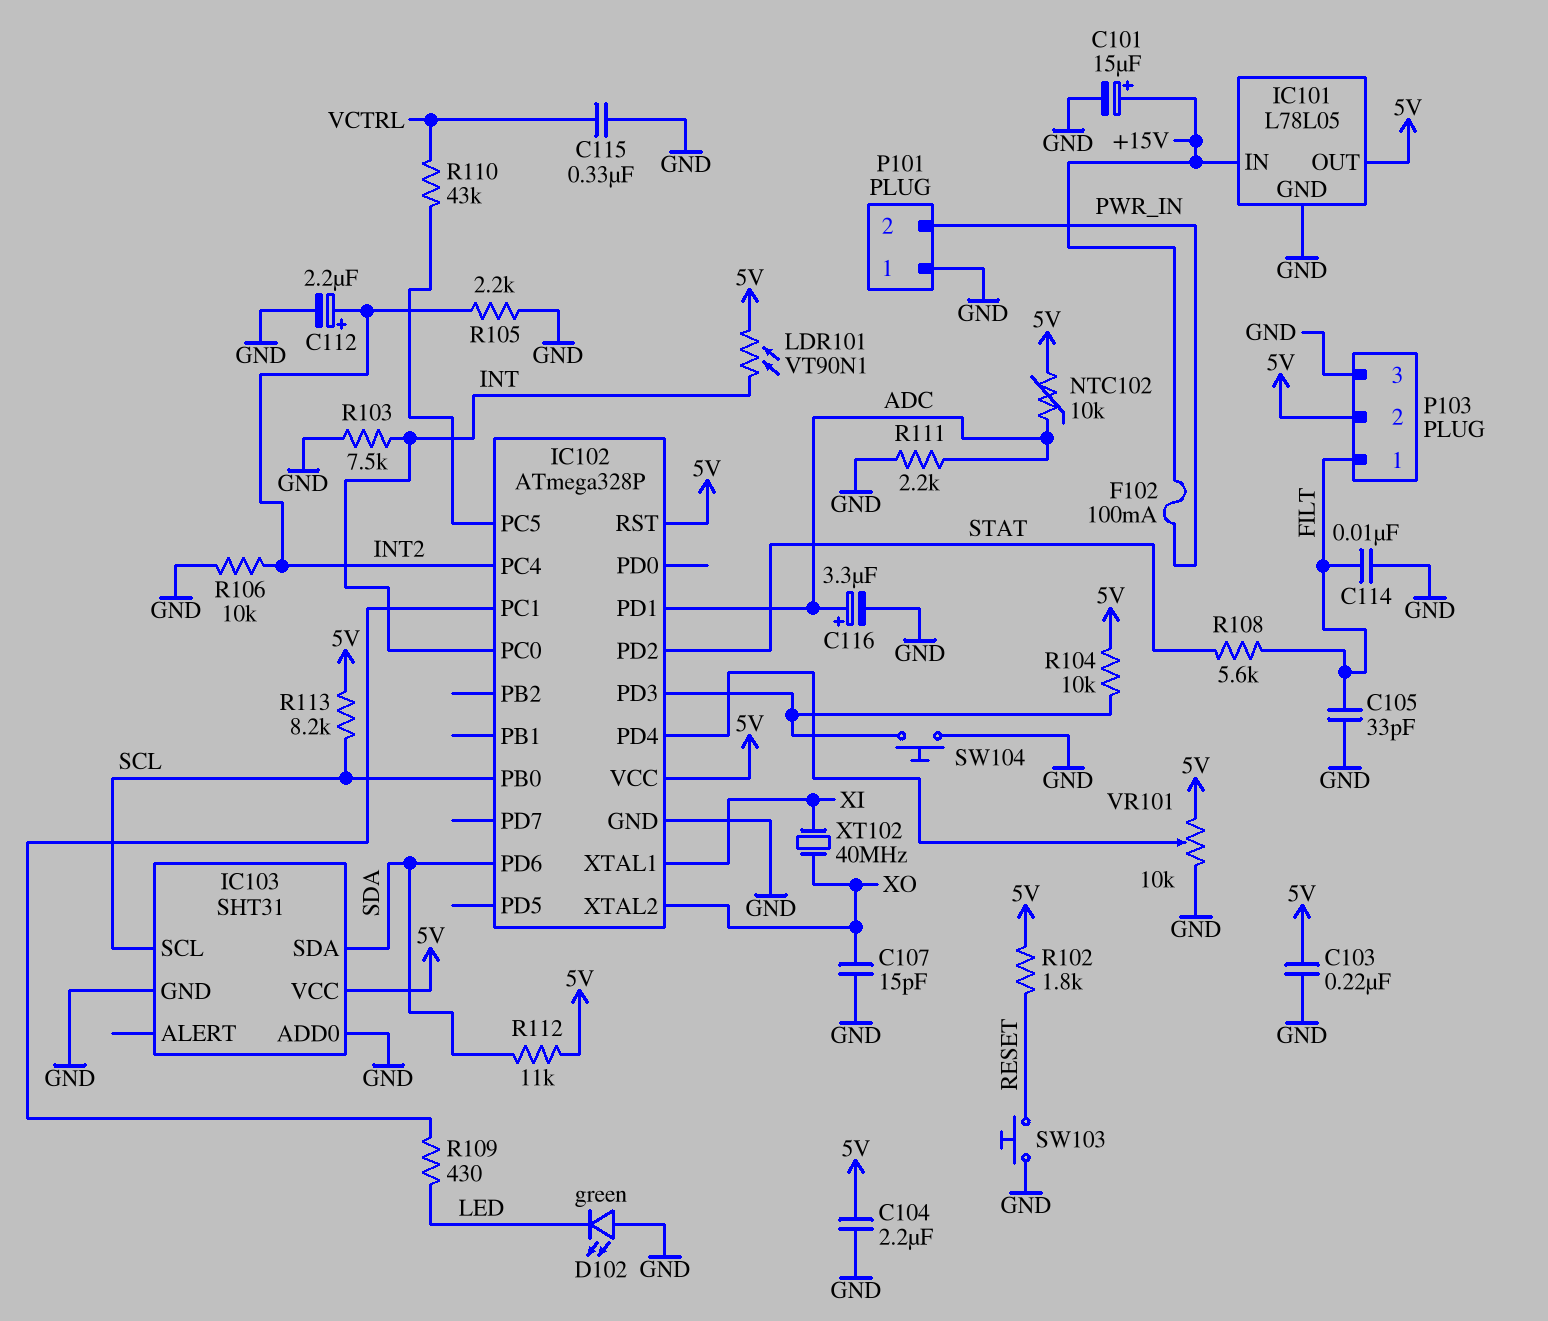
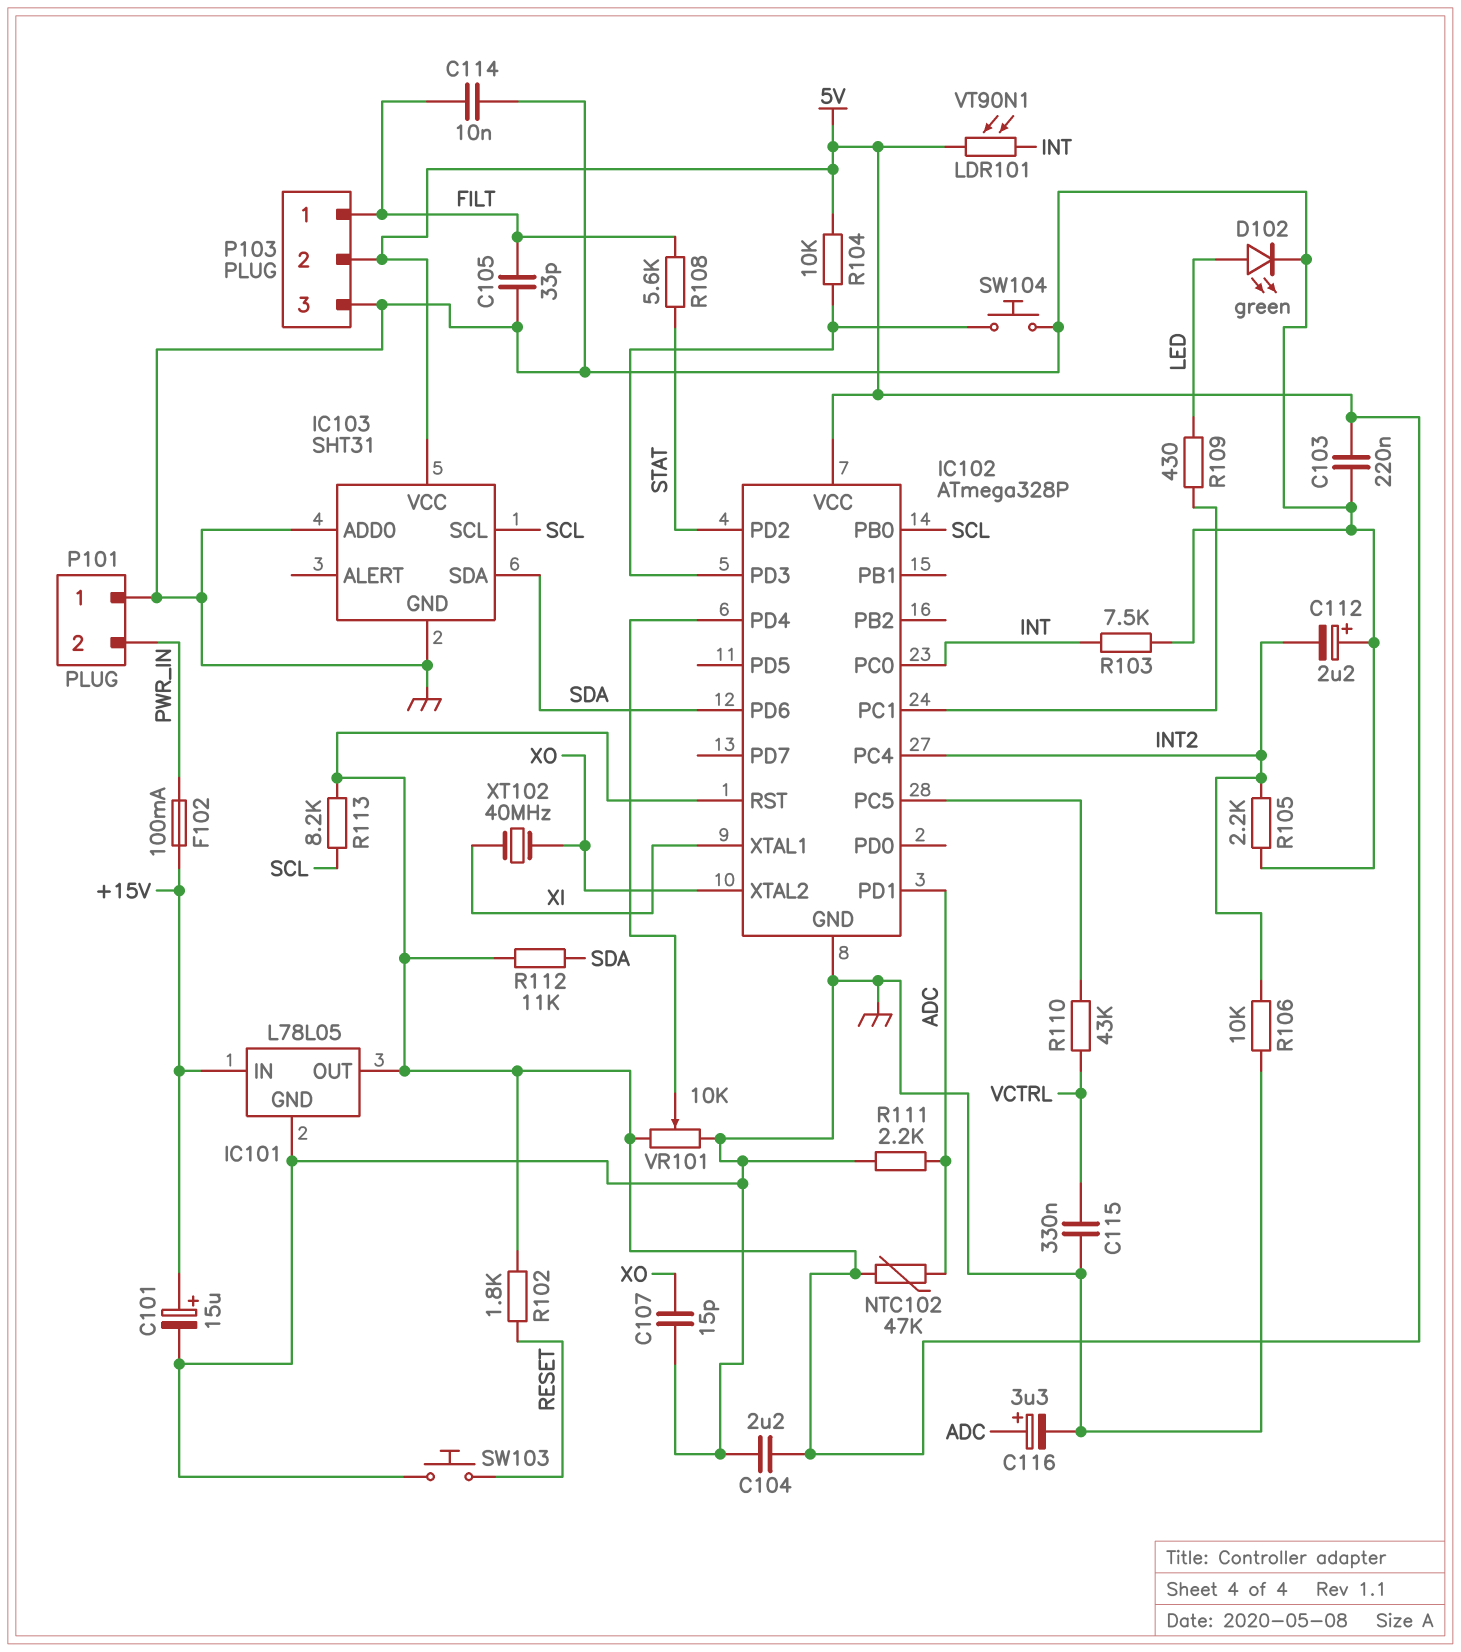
C112: 2.2uF (plus INT2, minus GND) -> 2.2uF (plus GND, minus INT2)
D102: LED green (A GND, K LED) -> LED green (A LED, K GND)
NTC102: 10k (5V, ADC) -> 47k (5V, ADC)

